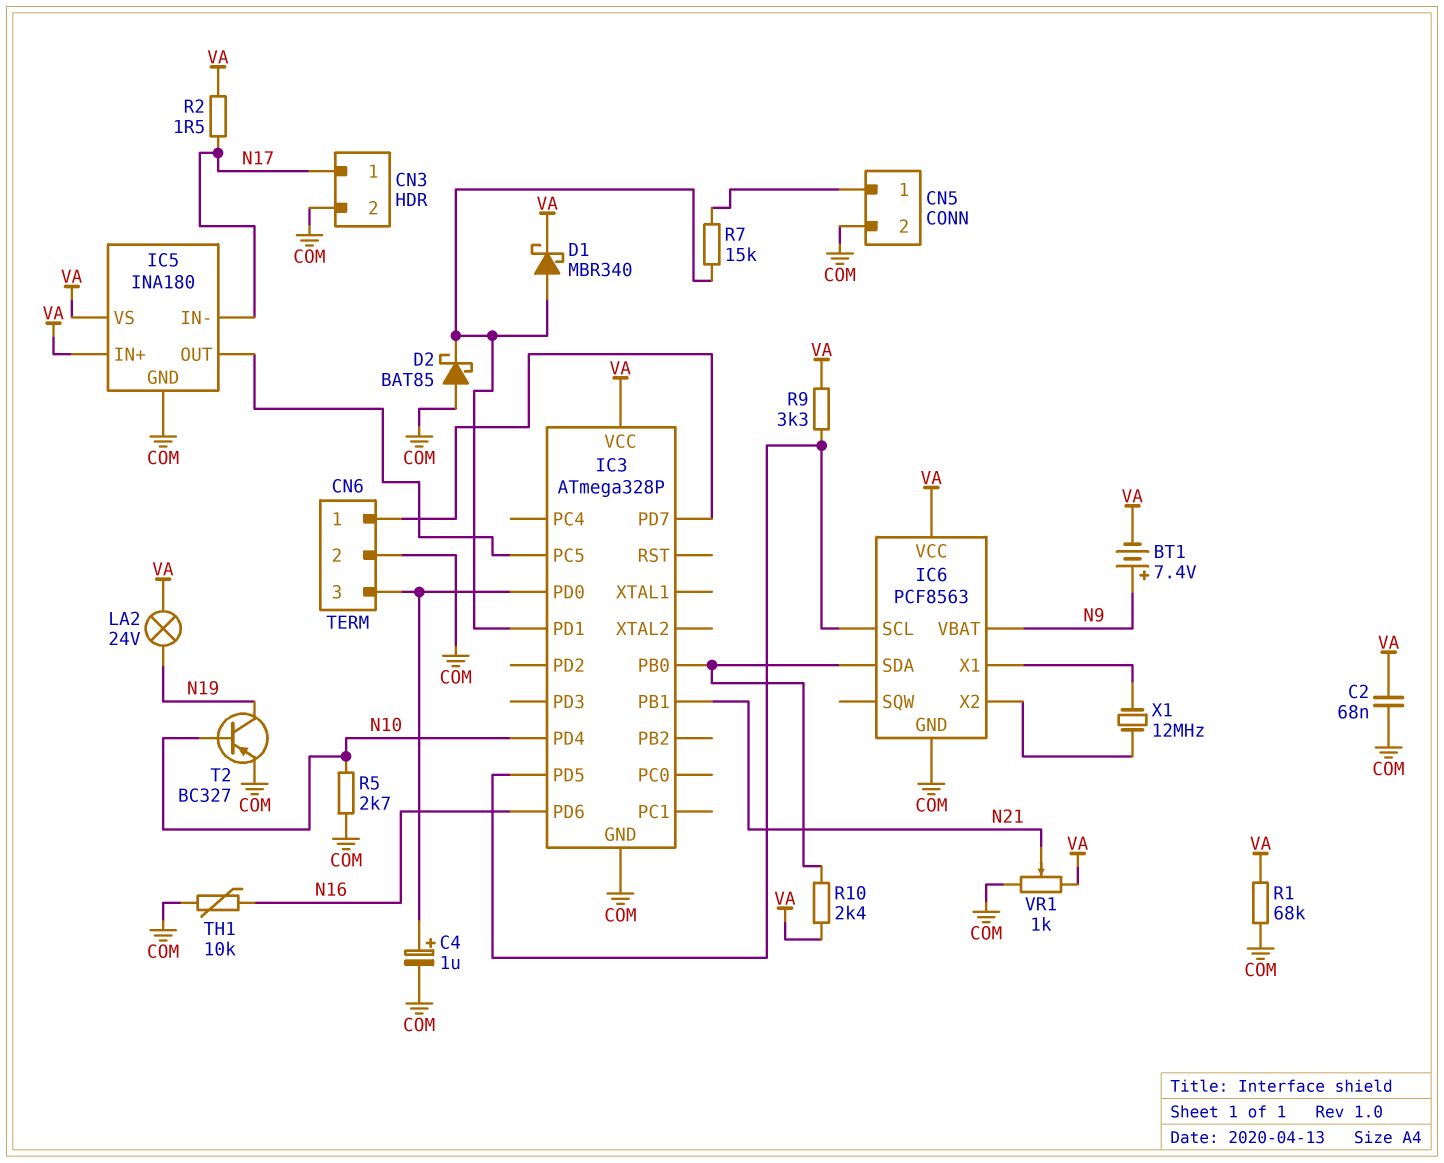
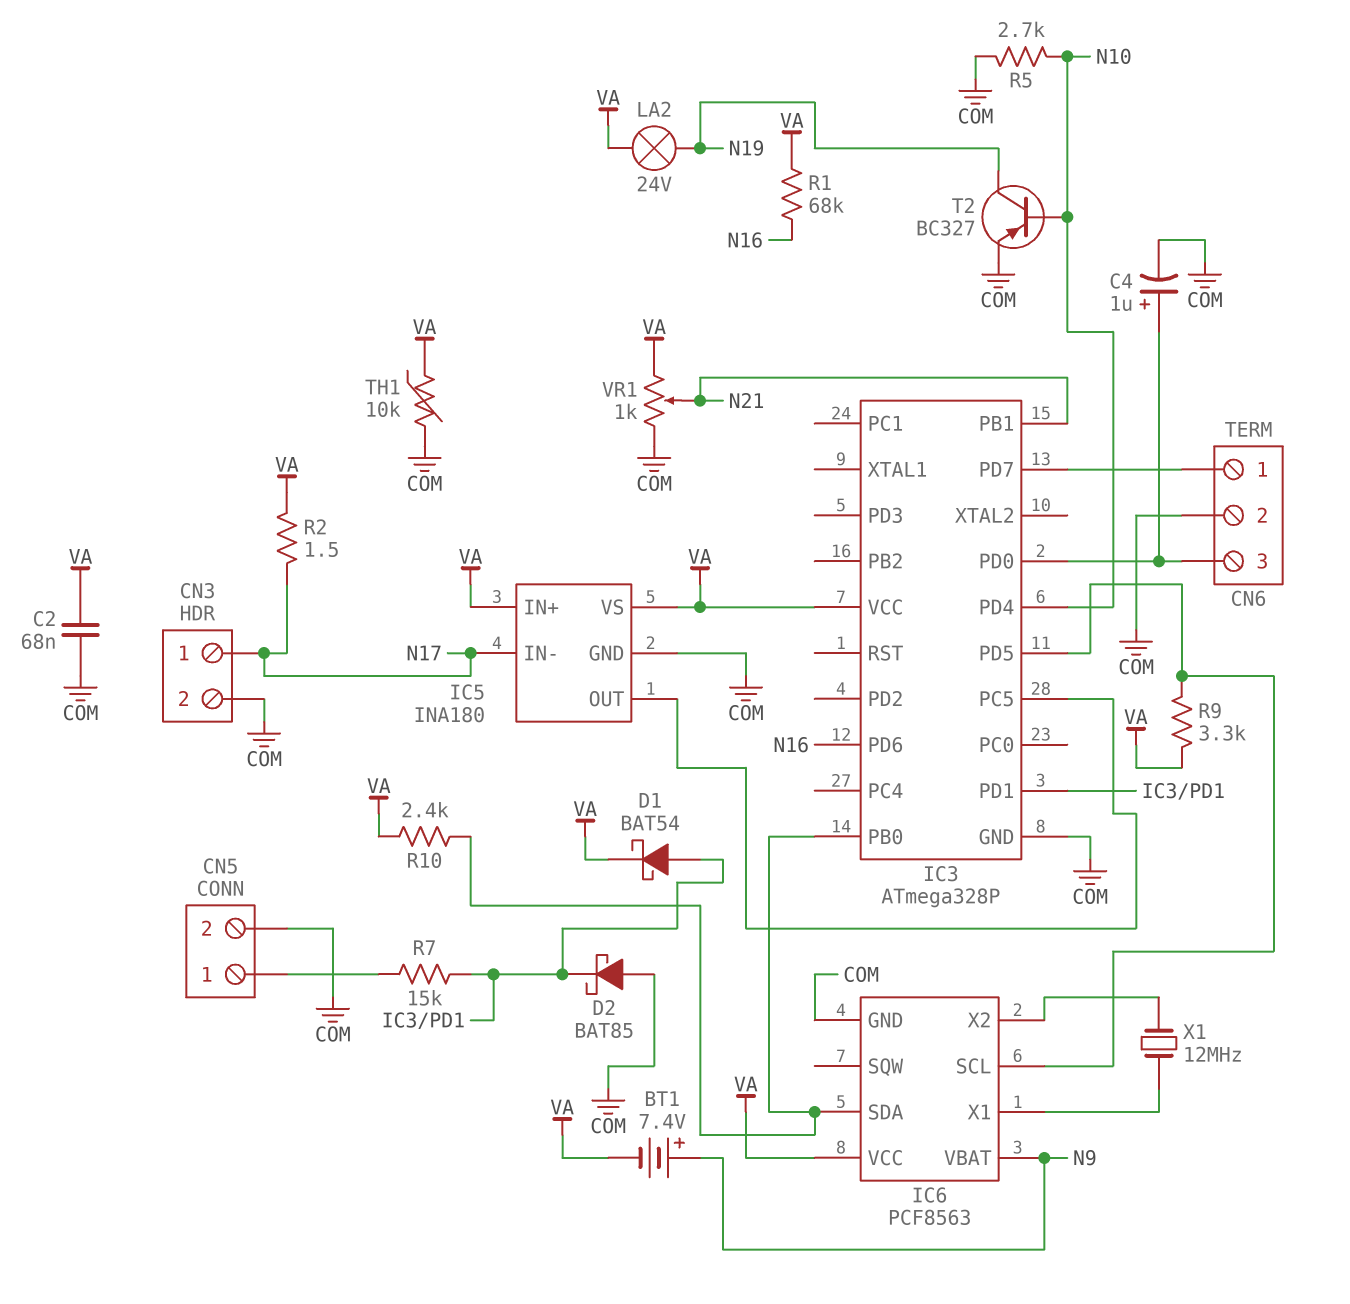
D1: schottky MBR340 (A IC3/PD1, K VA) -> schottky BAT54 (A IC3/PD1, K VA)
R1: 68k (COM, VA) -> 68k (N16, VA)
TH1: 10k (COM, N16) -> 10k (COM, VA)

